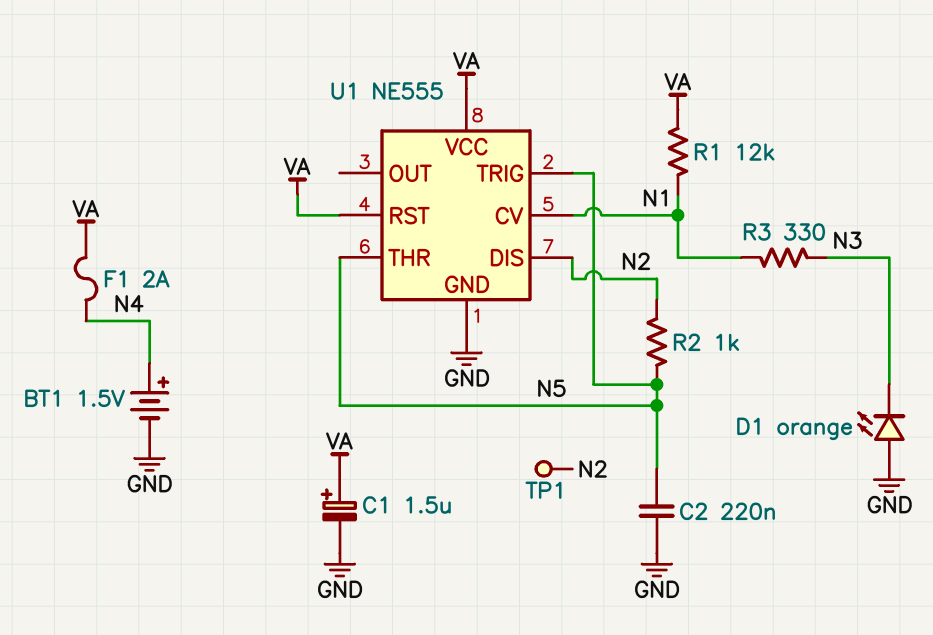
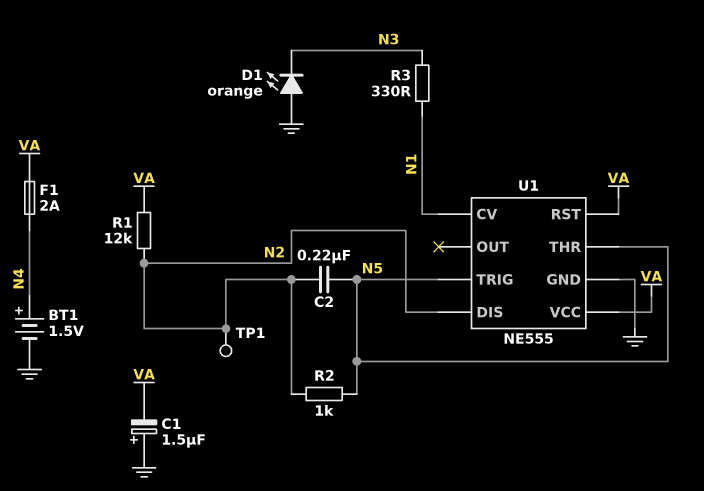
C1: 1.5uF (plus VA, minus GND) -> 1.5uF (plus GND, minus VA)
C2: 220nF (GND, N5) -> 220nF (N2, N5)
R1: 12k (N1, VA) -> 12k (N2, VA)

